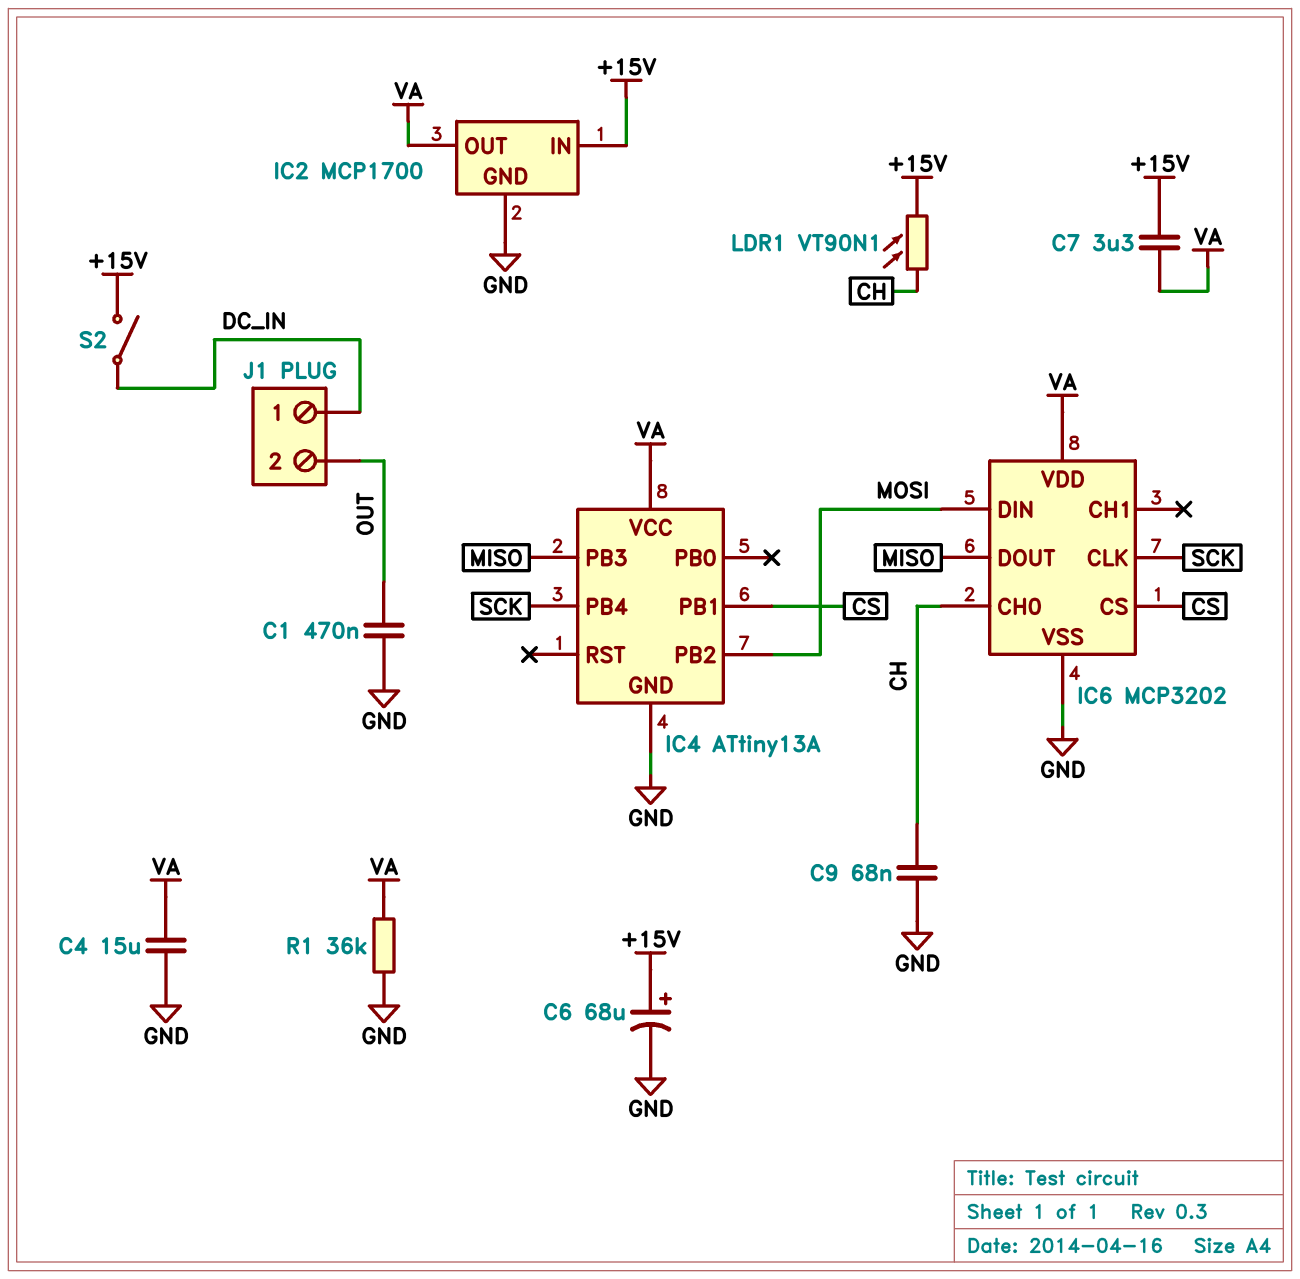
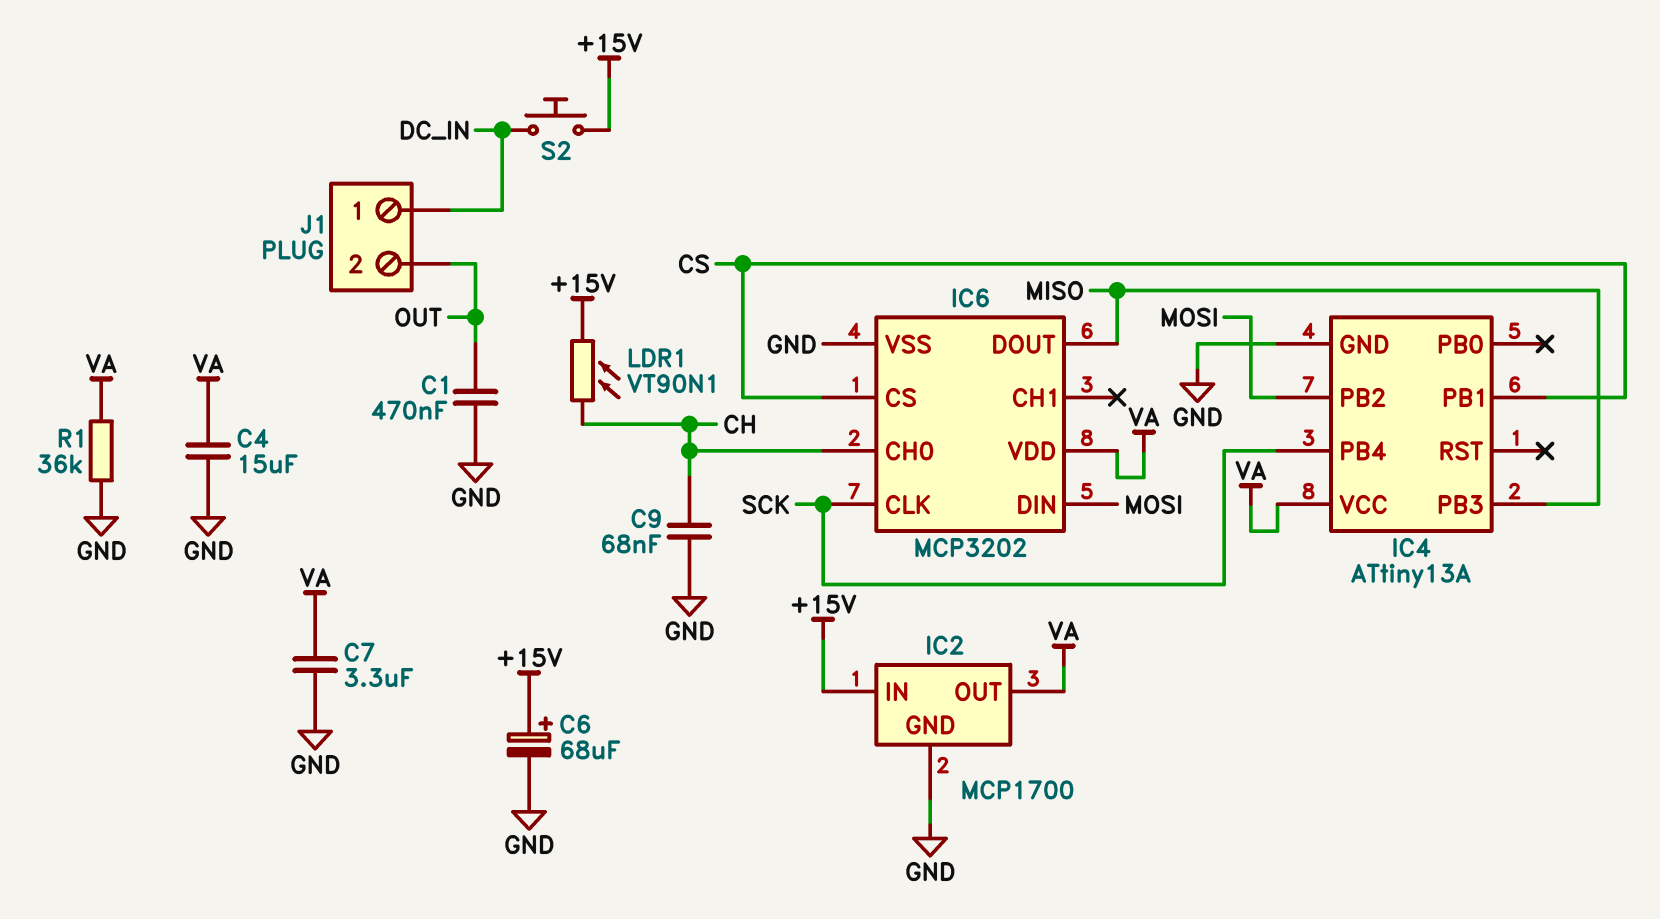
C7: 3.3uF (+15V, VA) -> 3.3uF (GND, VA)
S2: switch (+15V, DC_IN) -> button (+15V, DC_IN)

